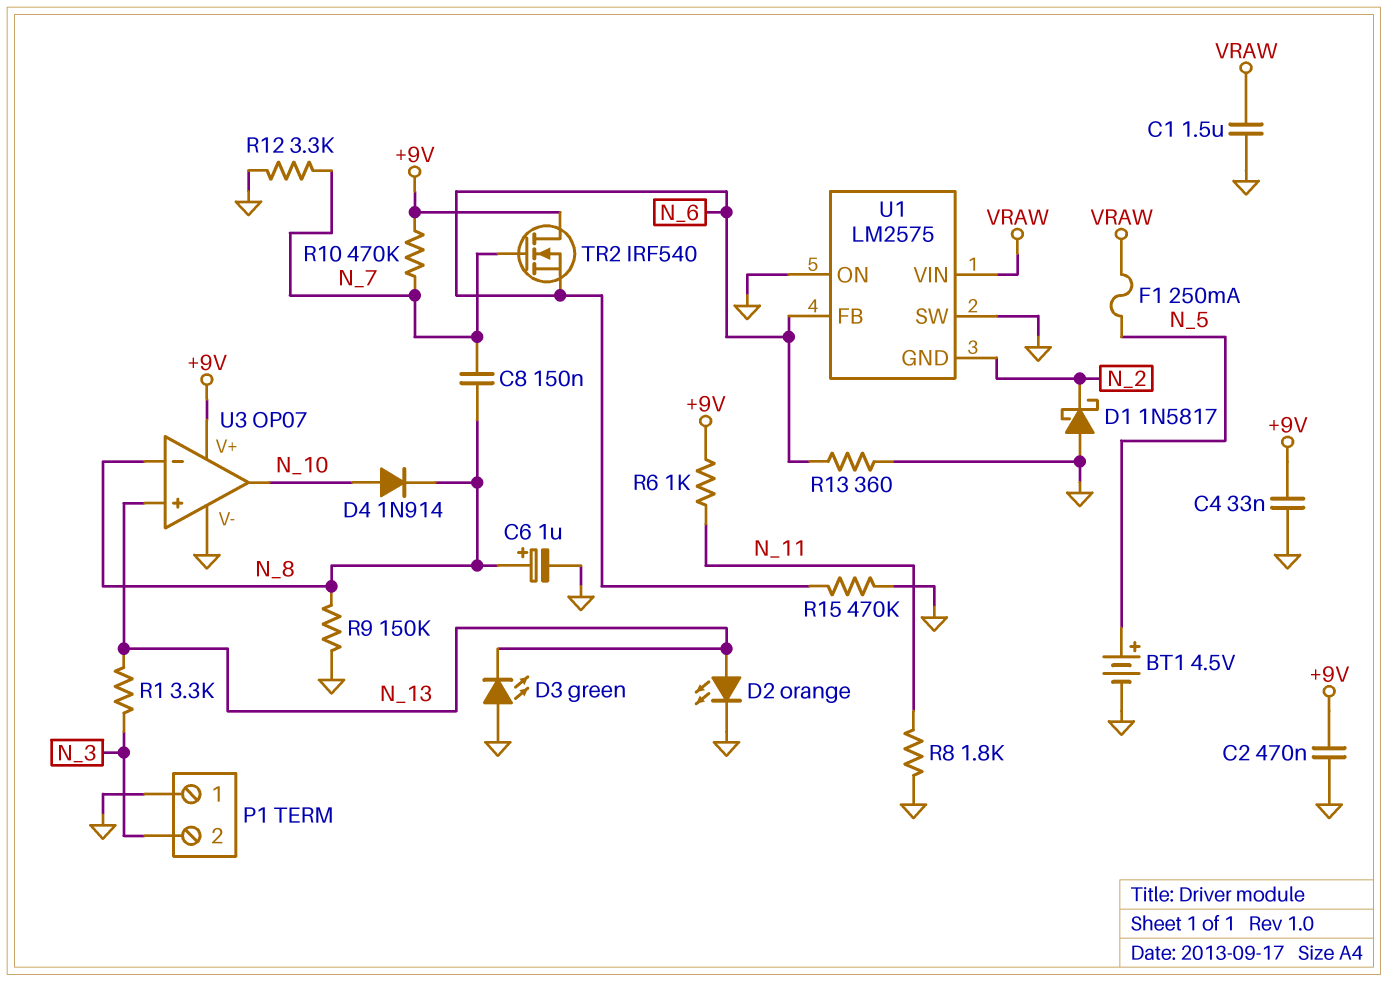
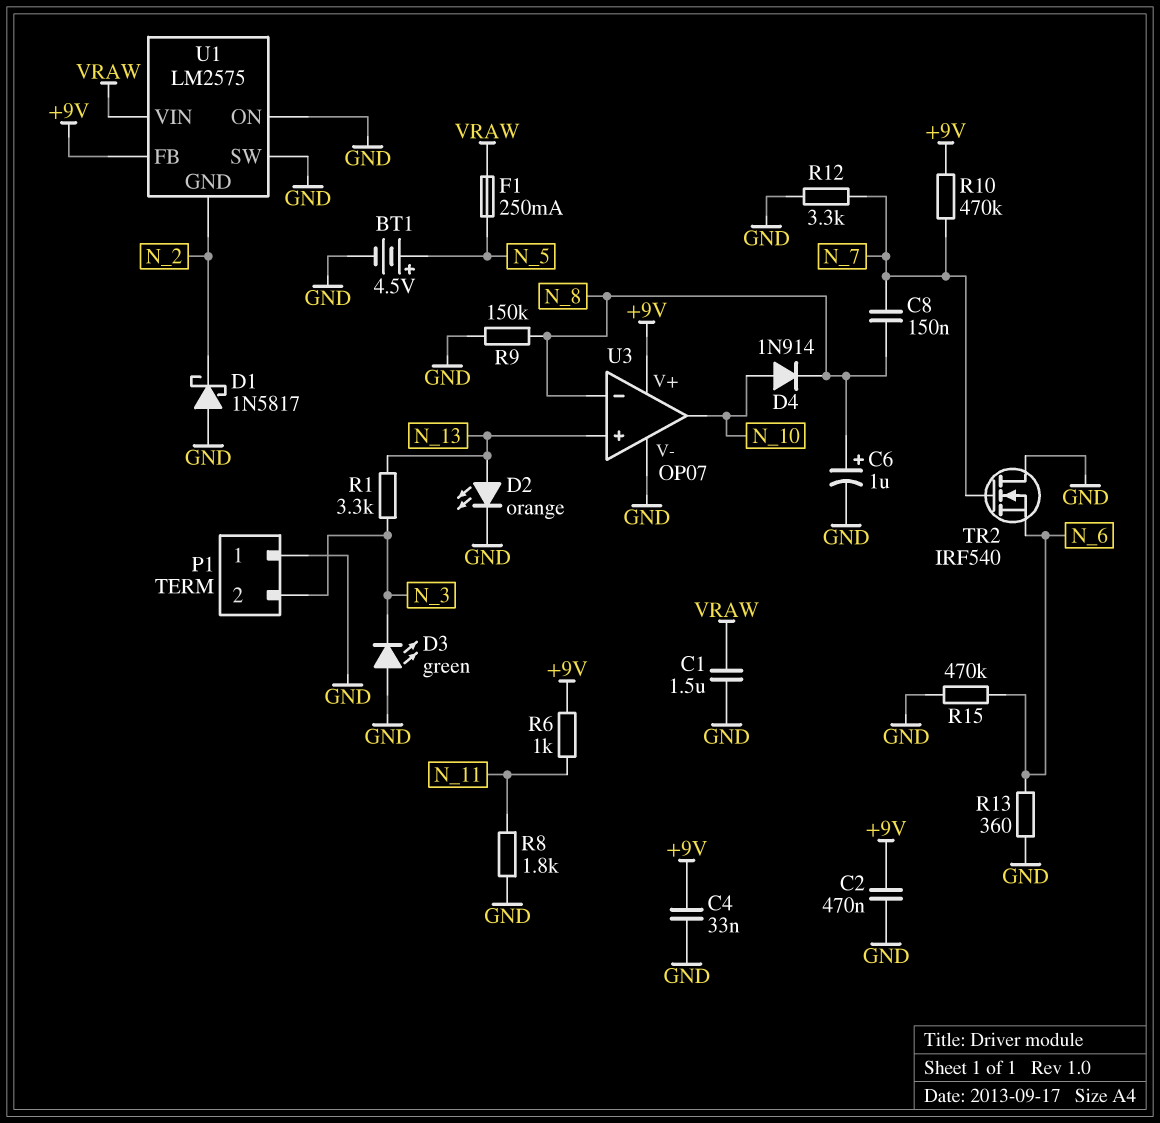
D3: LED green (A GND, K N_13) -> LED green (A GND, K N_3)
TR2: NMOS IRF540 (G N_7, D +9V, S N_6) -> NMOS IRF540 (G N_7, D GND, S N_6)
U1 pin FB: N_6 -> +9V

